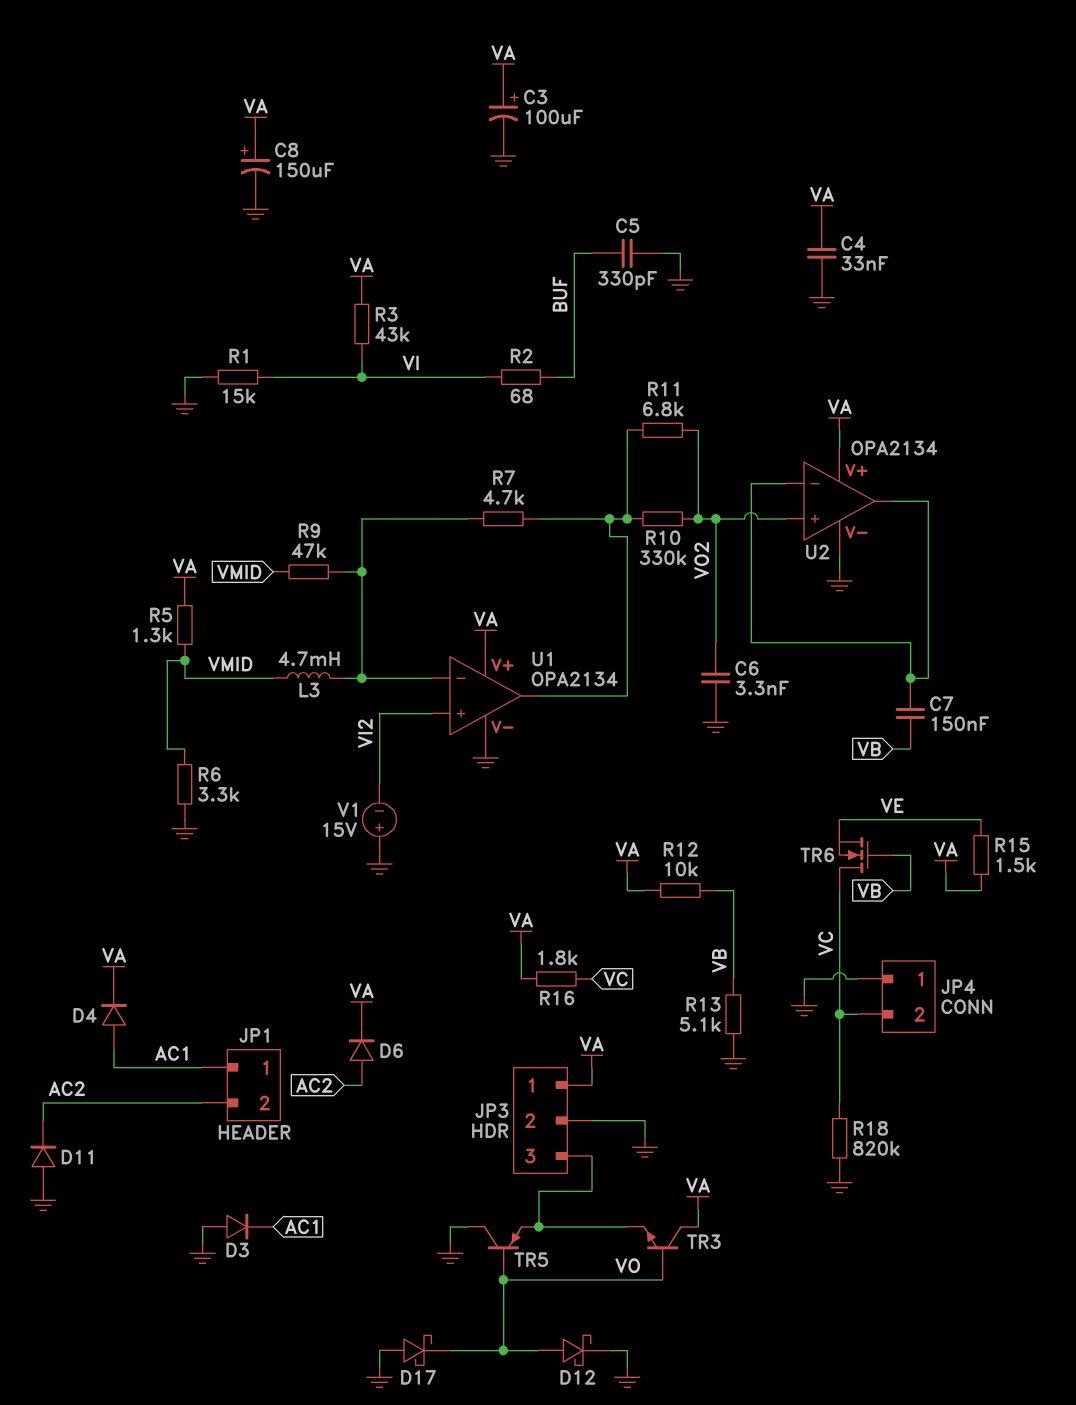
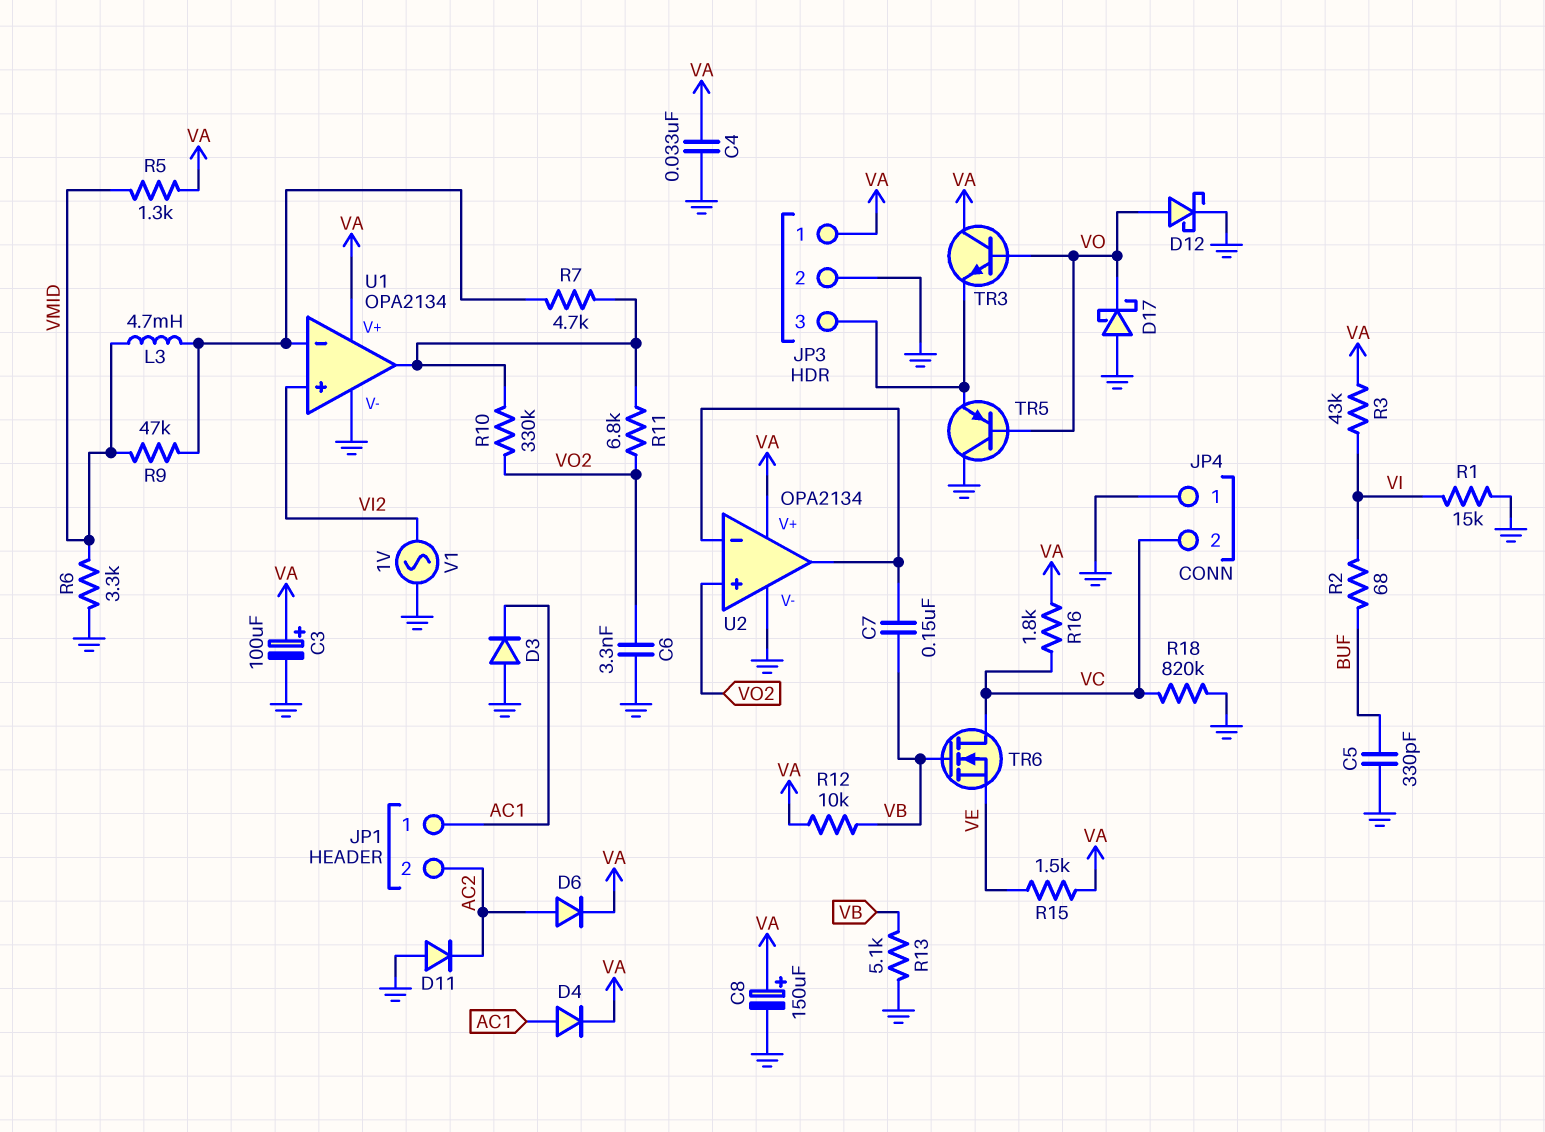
V1: 15V (plus GND, minus VI2) -> AC 1V (GND, VI2)

